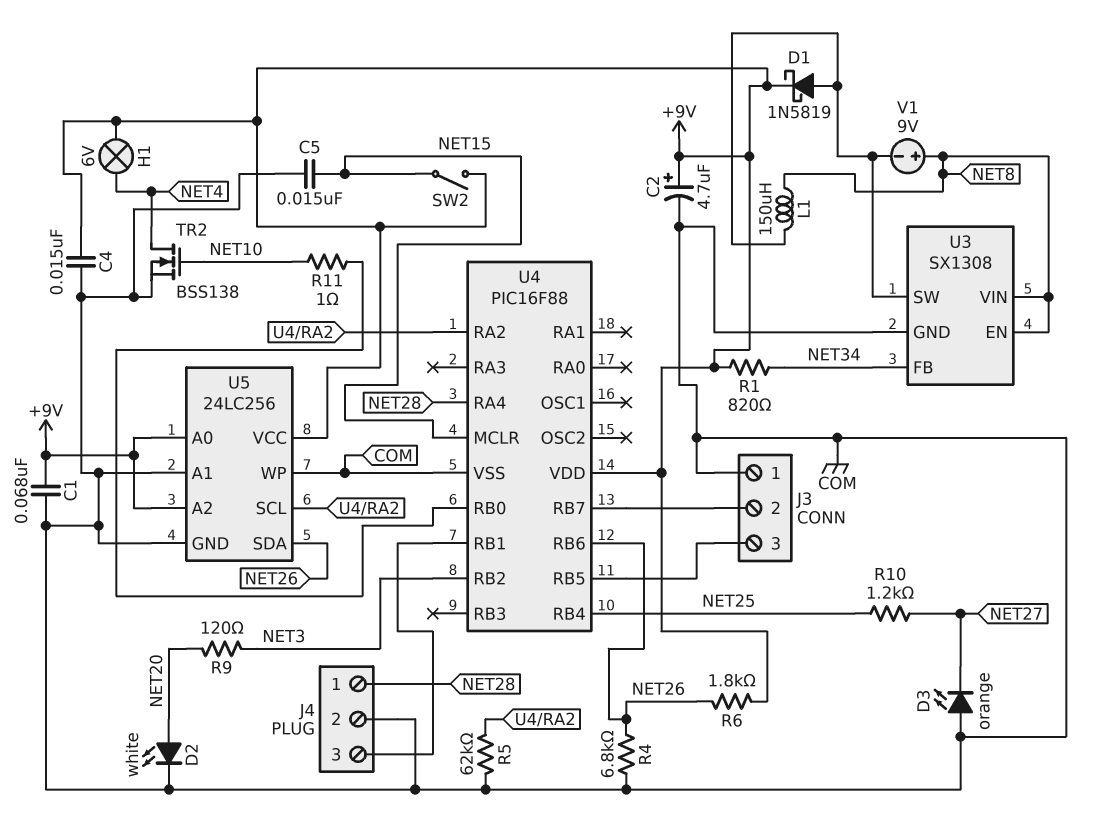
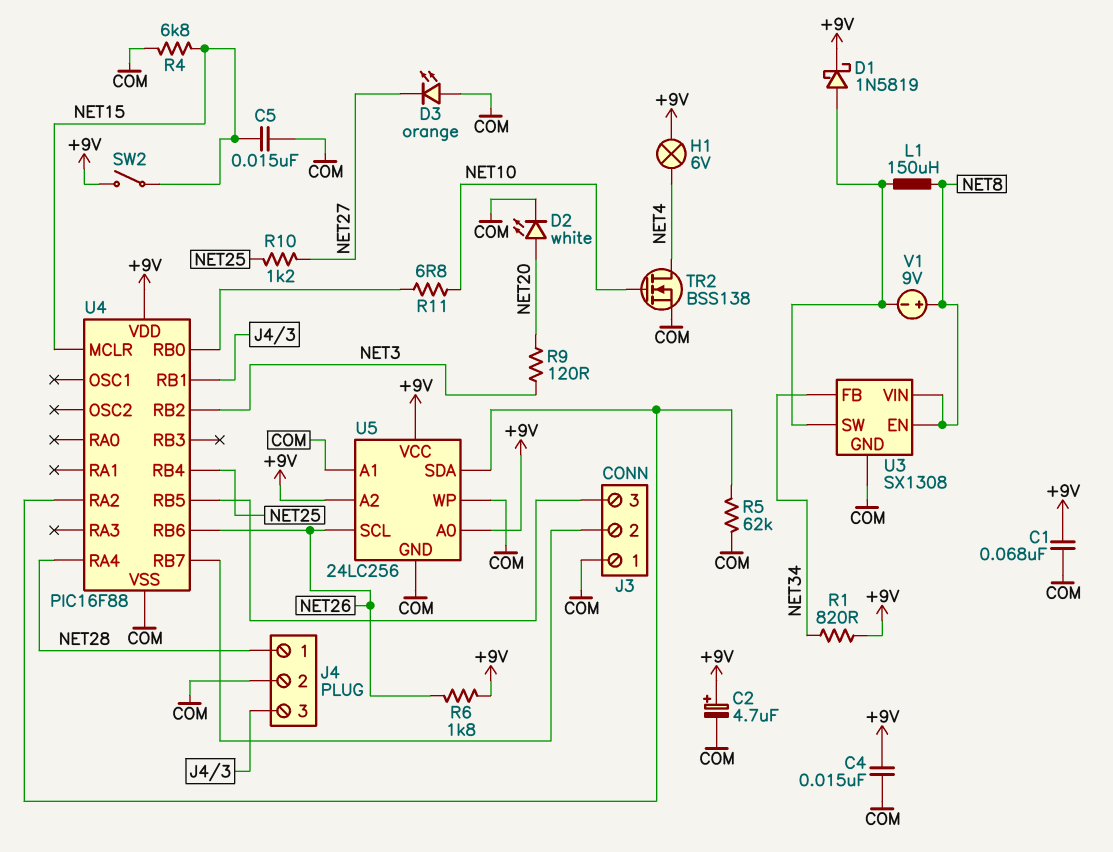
R4: 6.8k (COM, NET26) -> 6.8k (COM, NET15)
R11: 1 (NET10, U4/RB0) -> 6.8 (NET10, U4/RB0)
U5 pin SCL: U4/RA2 -> NET26
U5 pin SDA: NET26 -> U4/RA2

